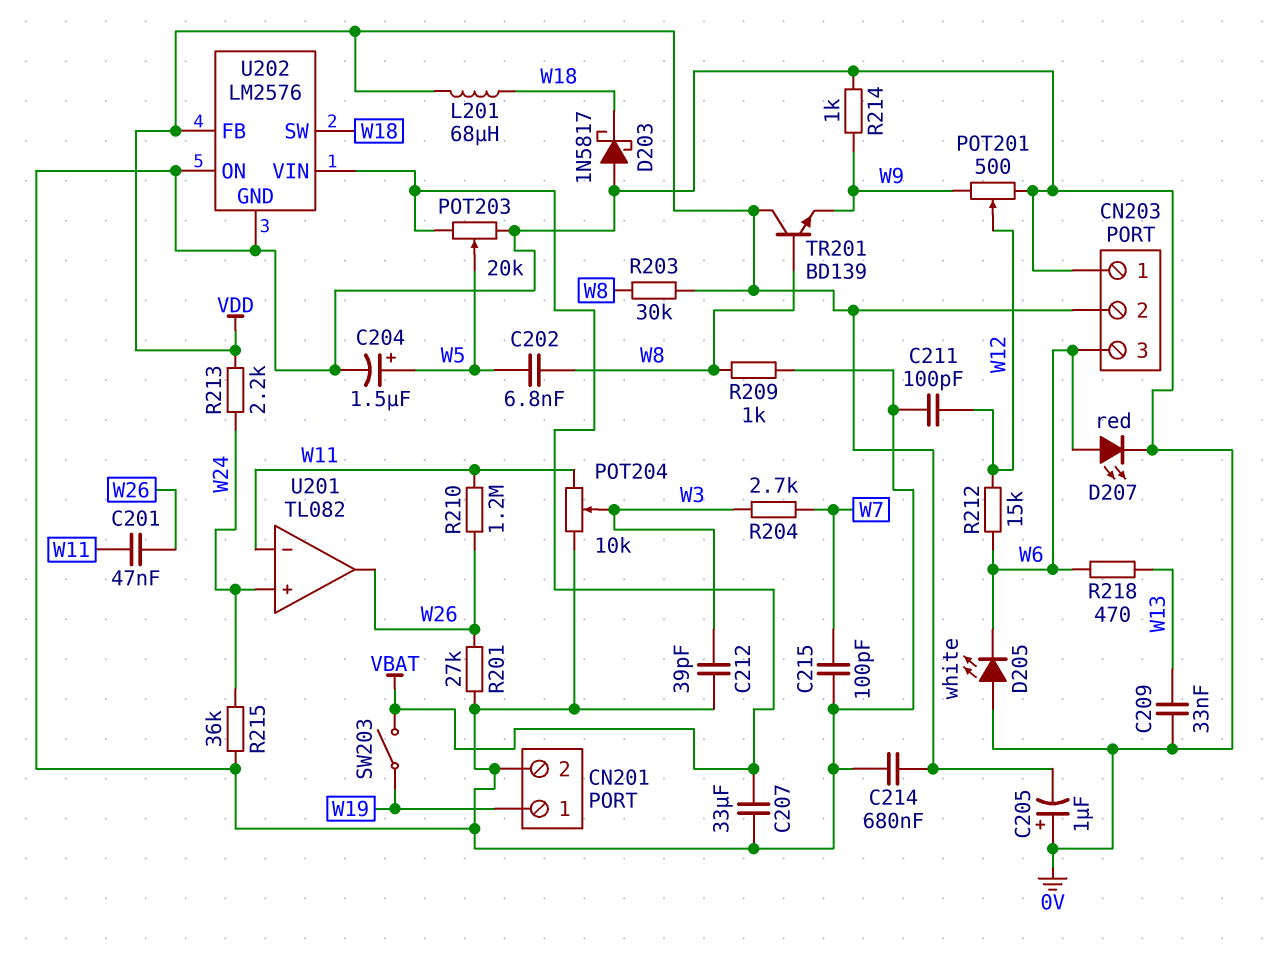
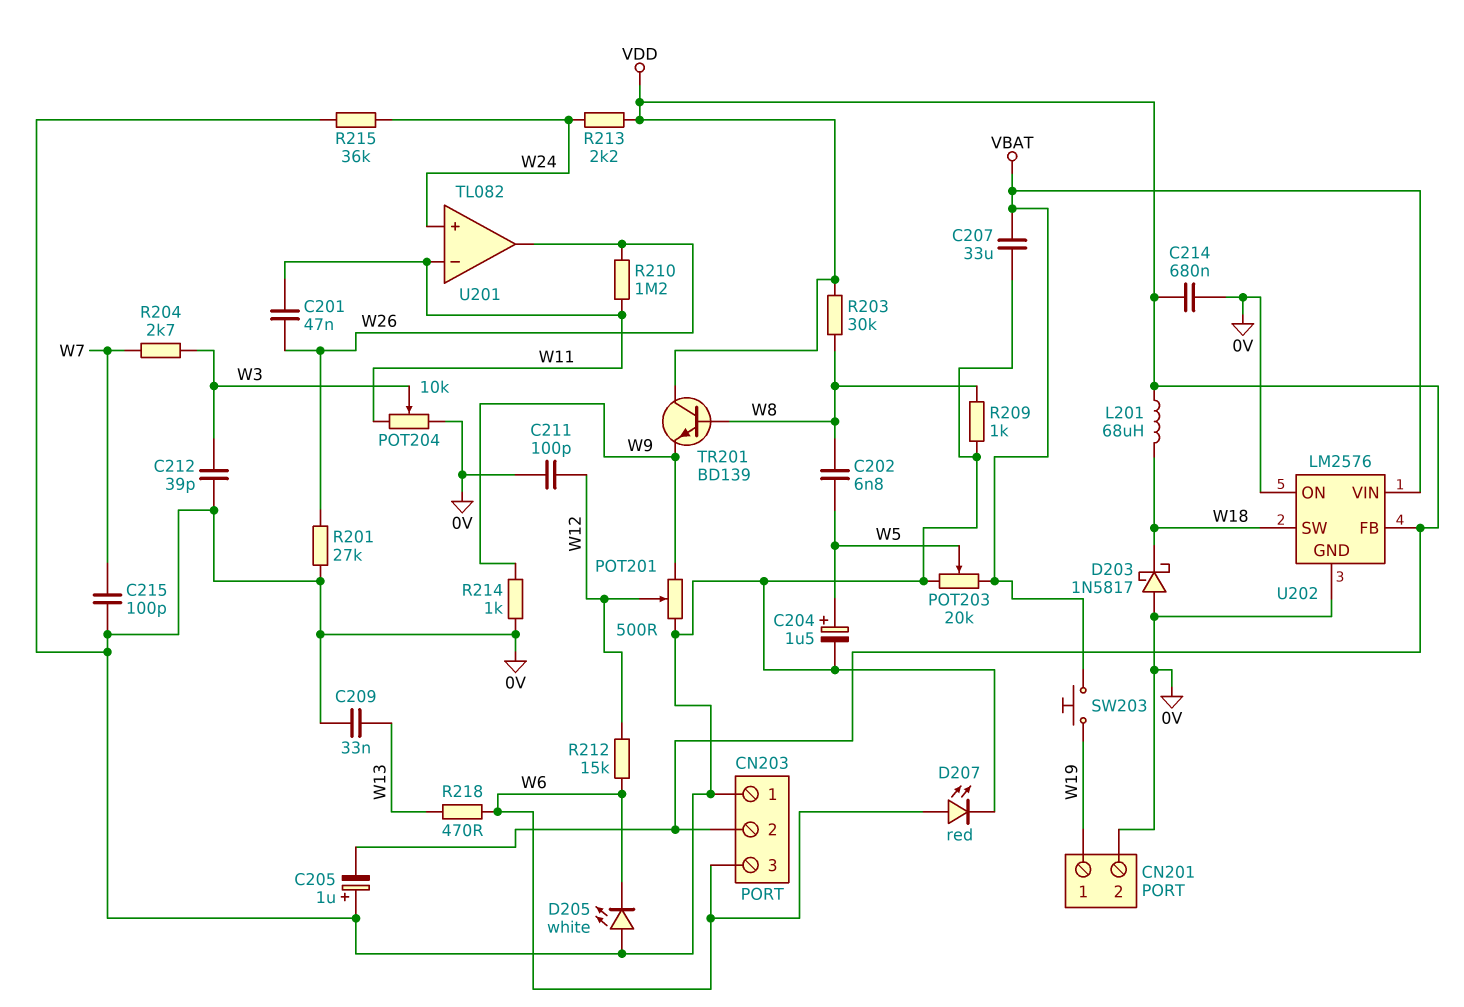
SW203: switch (VBAT, W19) -> button (VBAT, W19)

